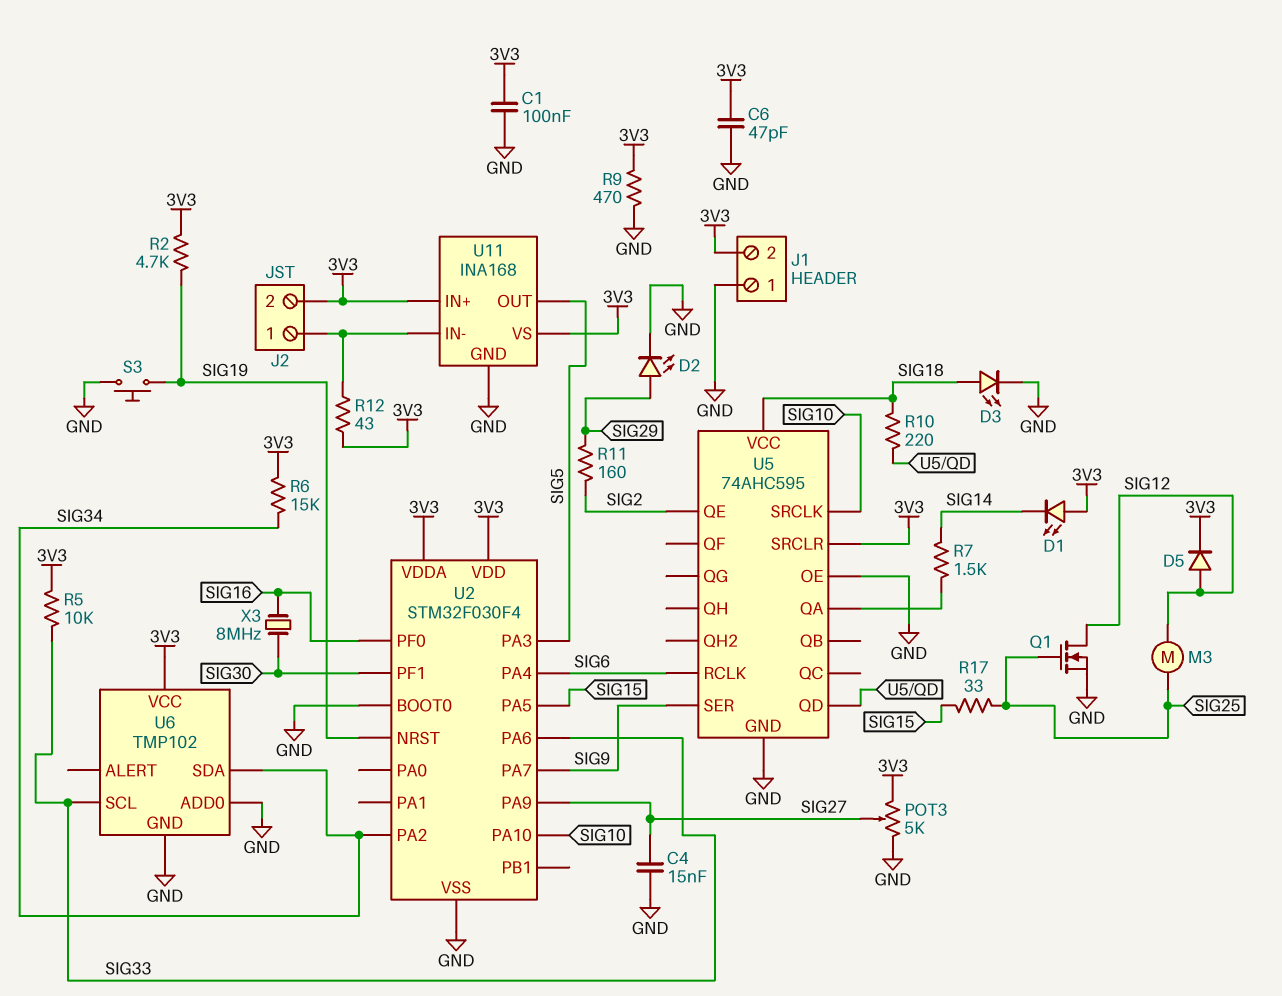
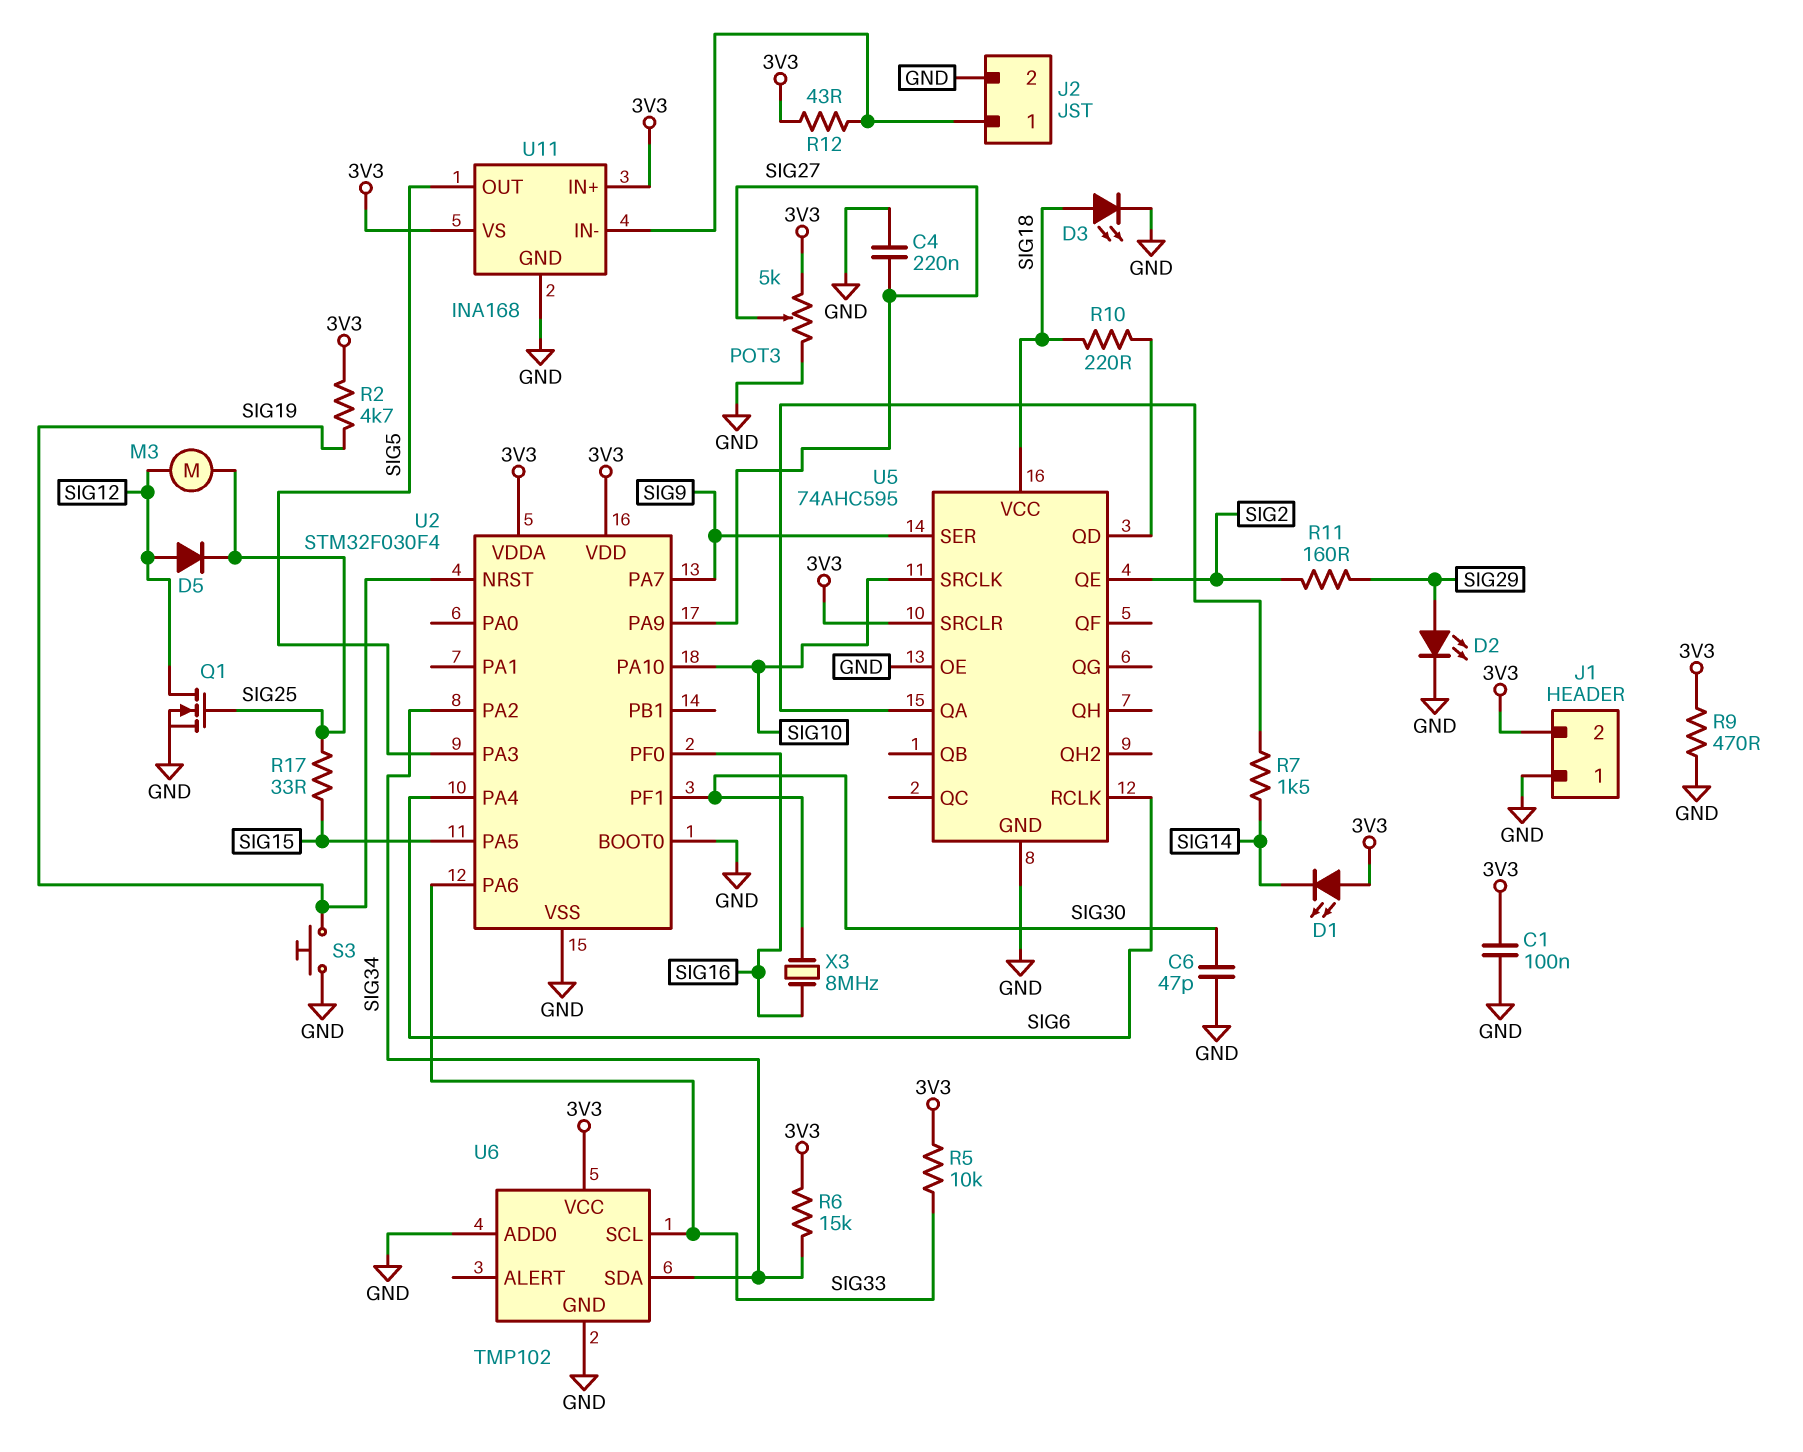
C4: 15nF (GND, SIG27) -> 220nF (GND, SIG27)
C6: 47pF (3V3, GND) -> 47pF (GND, SIG30)
D5: diode (A SIG12, K 3V3) -> diode (A SIG12, K SIG25)
J2 pin 2: 3V3 -> GND

